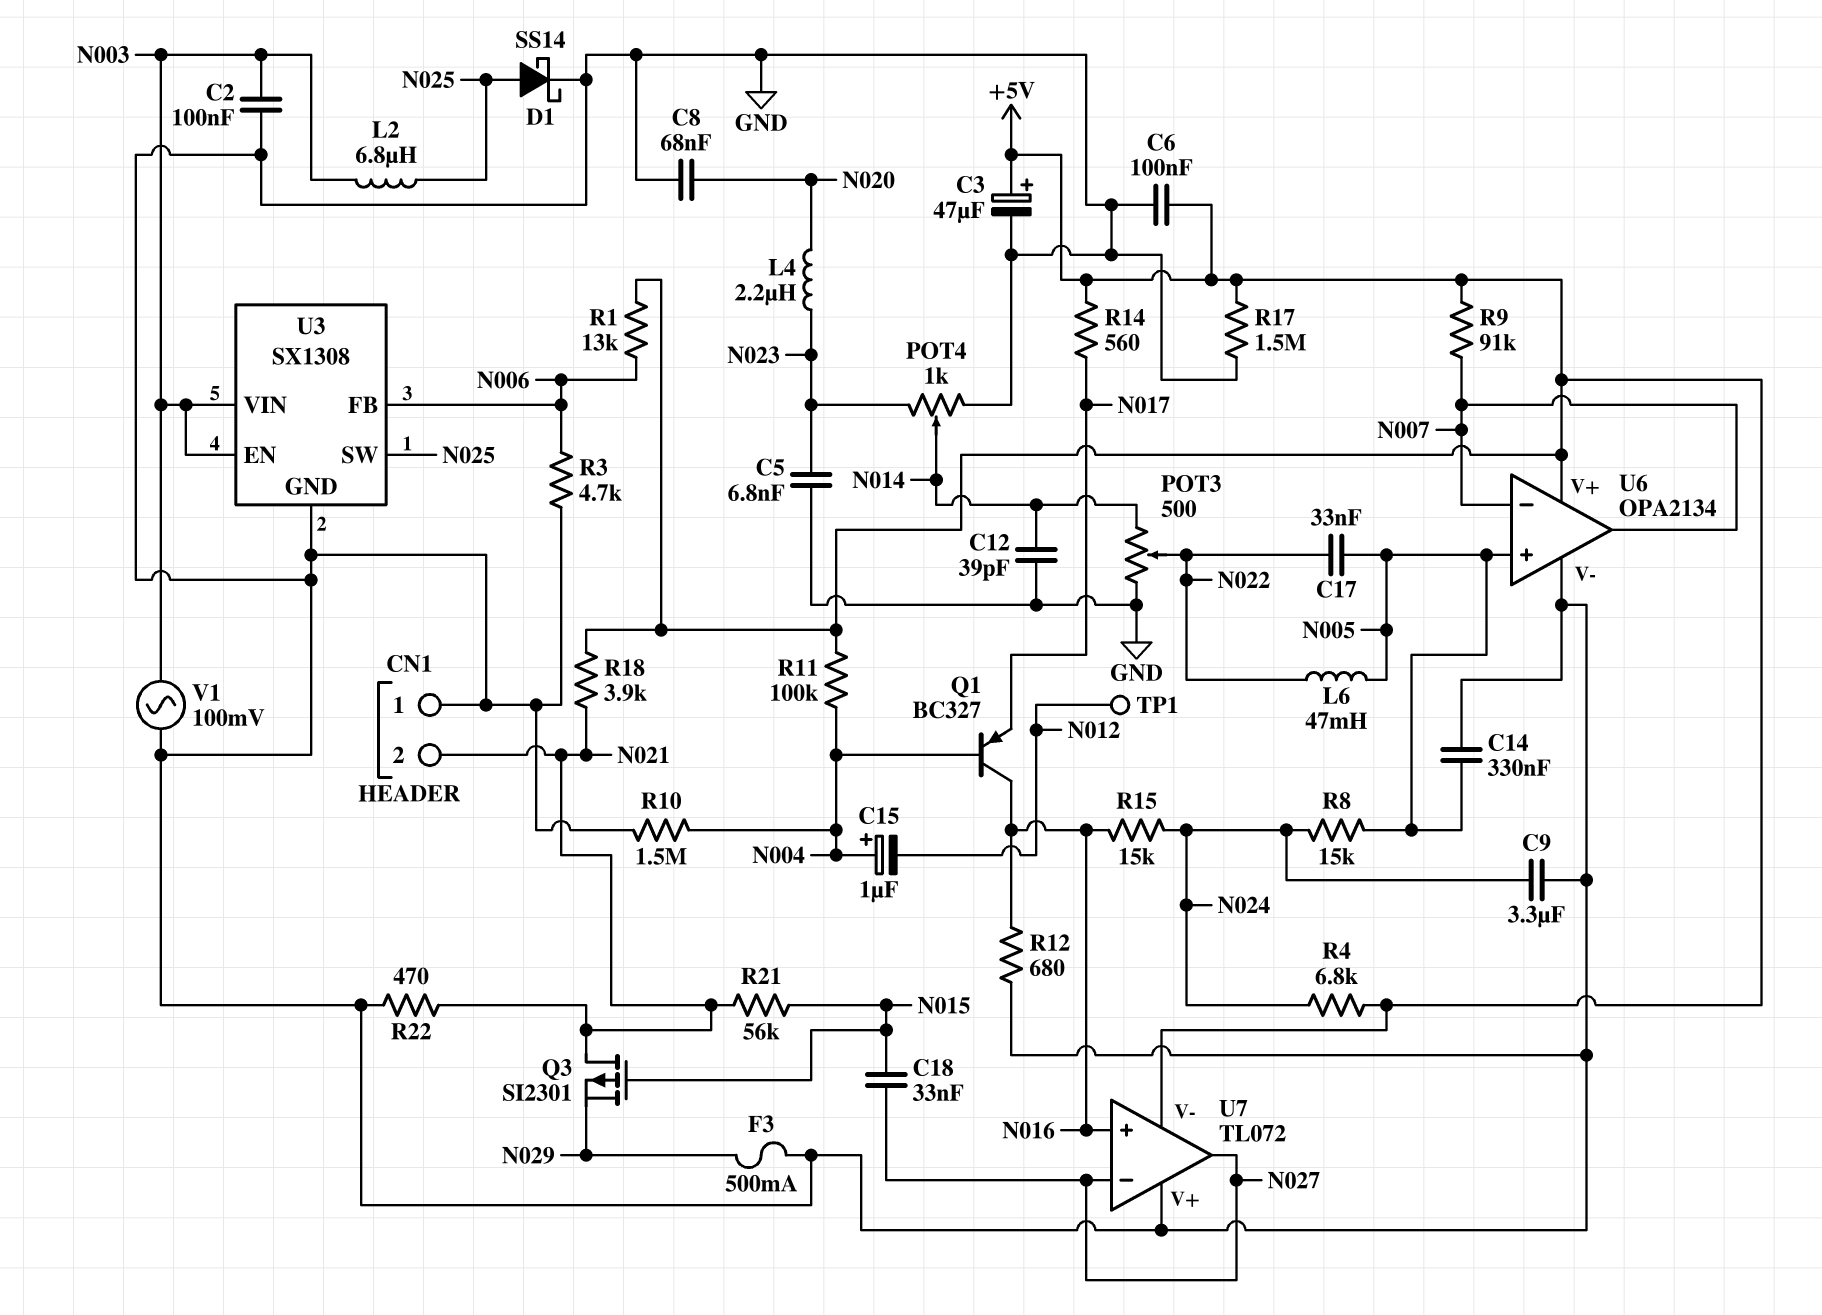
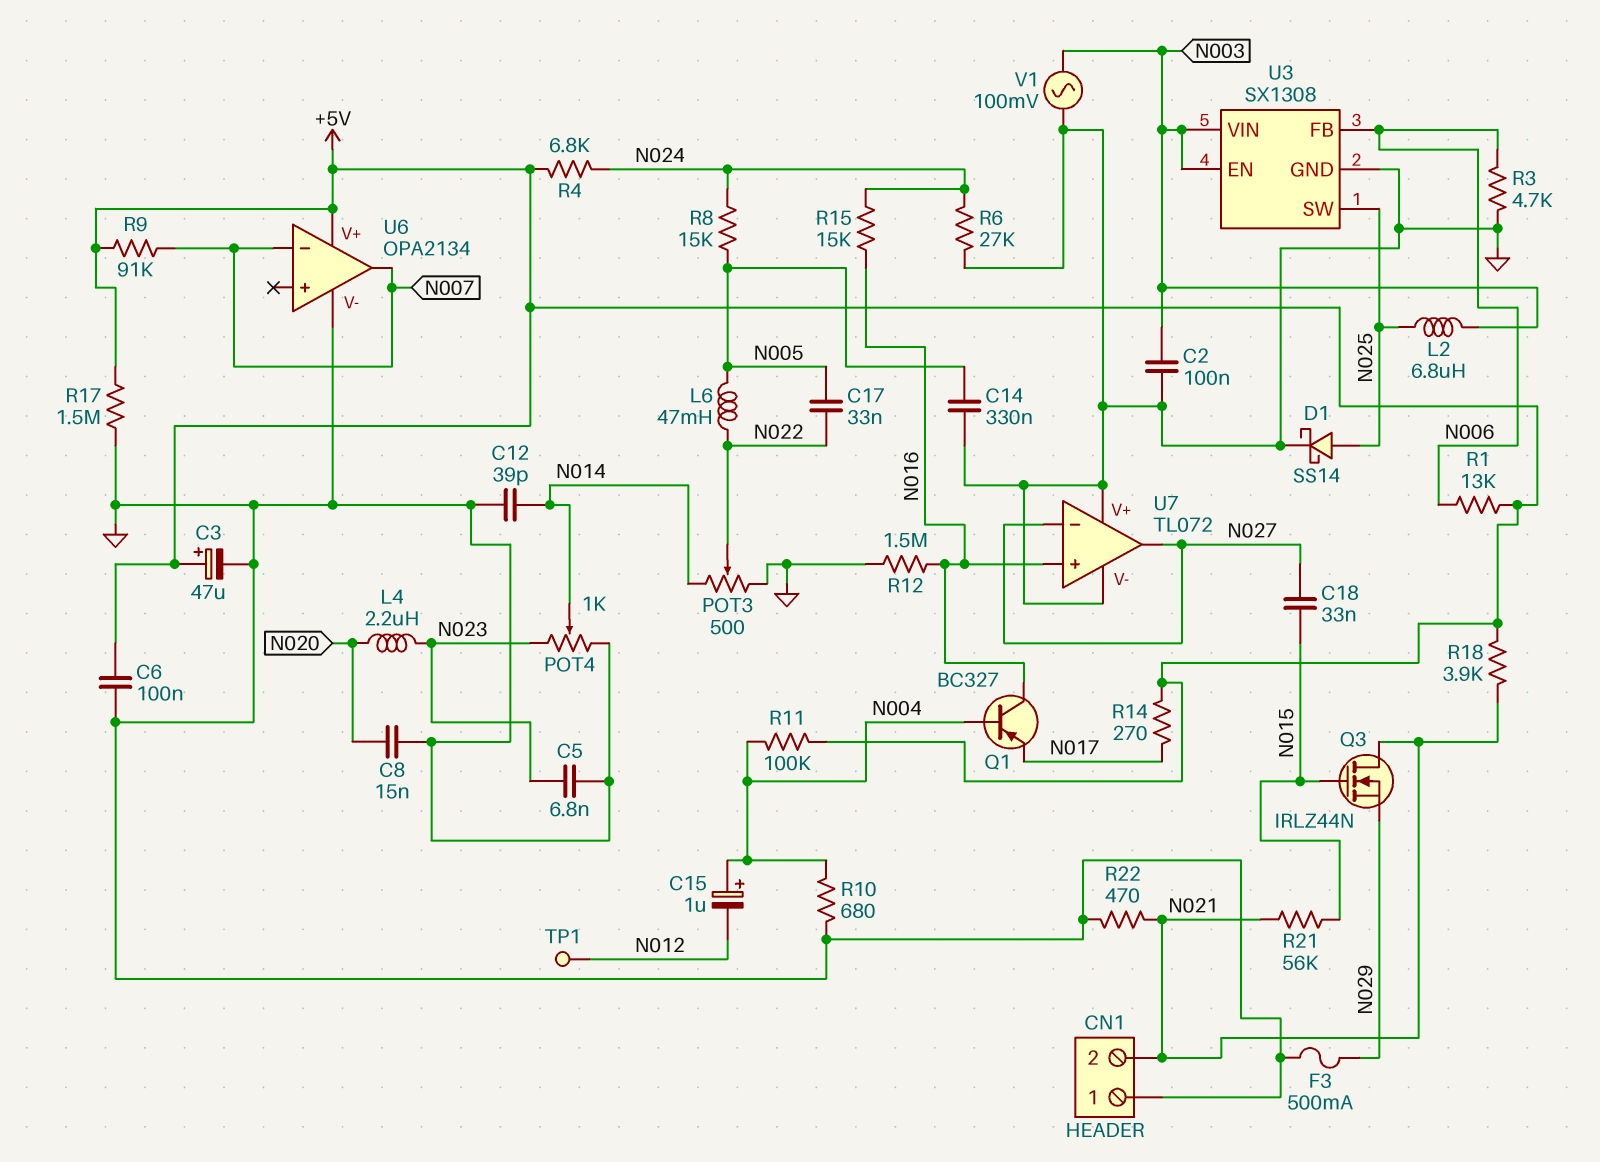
C8: 68nF (GND, N020) -> 15nF (GND, N020)
C9: 3.3uF (GND, N024) -> none
Q3: PMOS SI2301 (G N015, D N021, S N029) -> NMOS IRLZ44N (G N015, D N021, S N029)
R6: none -> 27k (GND, N024)
R10: 1.5M (GND, N004) -> 680 (GND, N004)
R12: 680 (GND, N016) -> 1.5M (GND, N016)
R14: 560 (+5V, N017) -> 270 (+5V, N017)
U6 pin in+: N005 -> none
U7 pin V-: +5V -> GND

